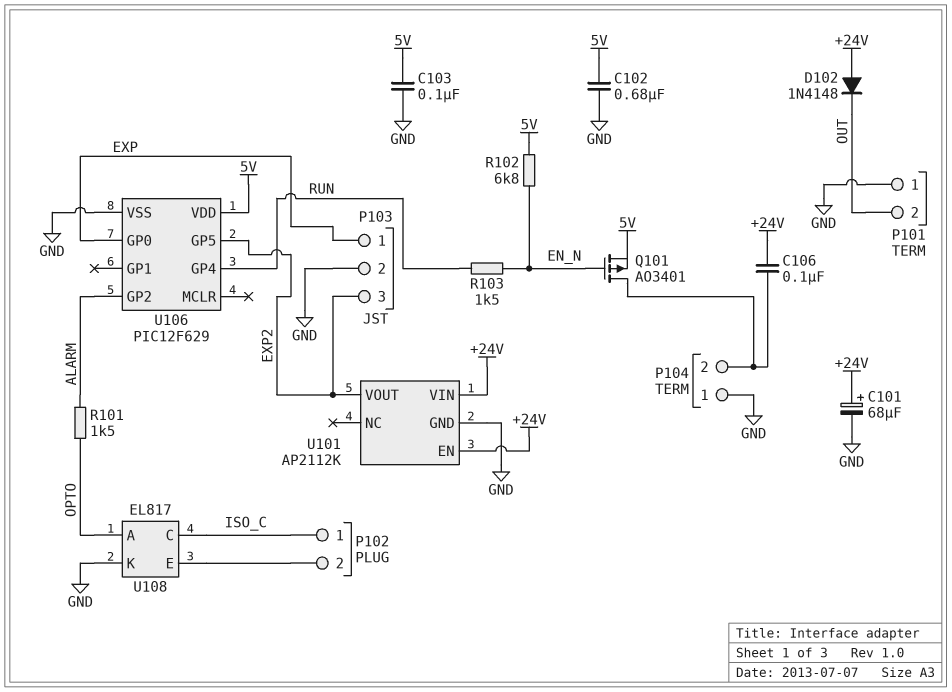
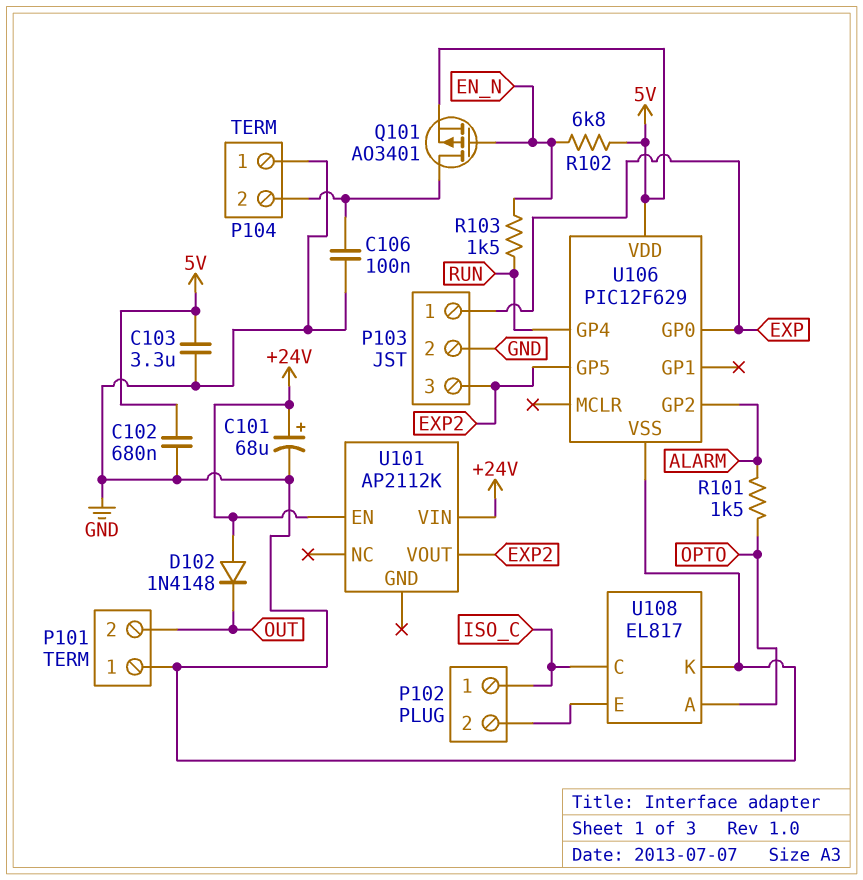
C103: 100nF (5V, GND) -> 3.3uF (5V, GND)
C106: 100nF (+24V, P104/2) -> 100nF (GND, P104/2)
U101 pin GND: GND -> none

